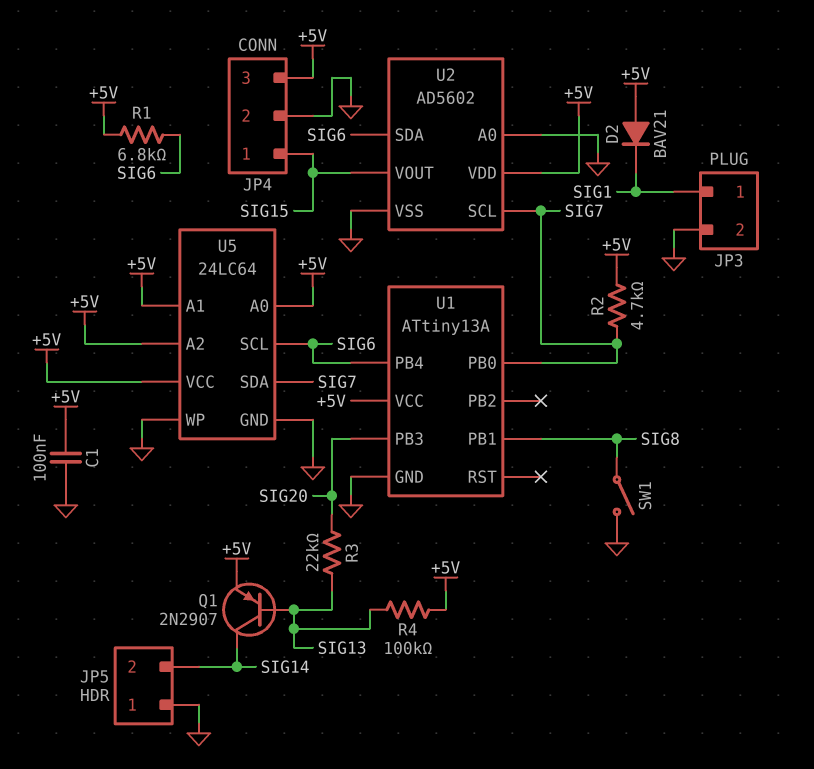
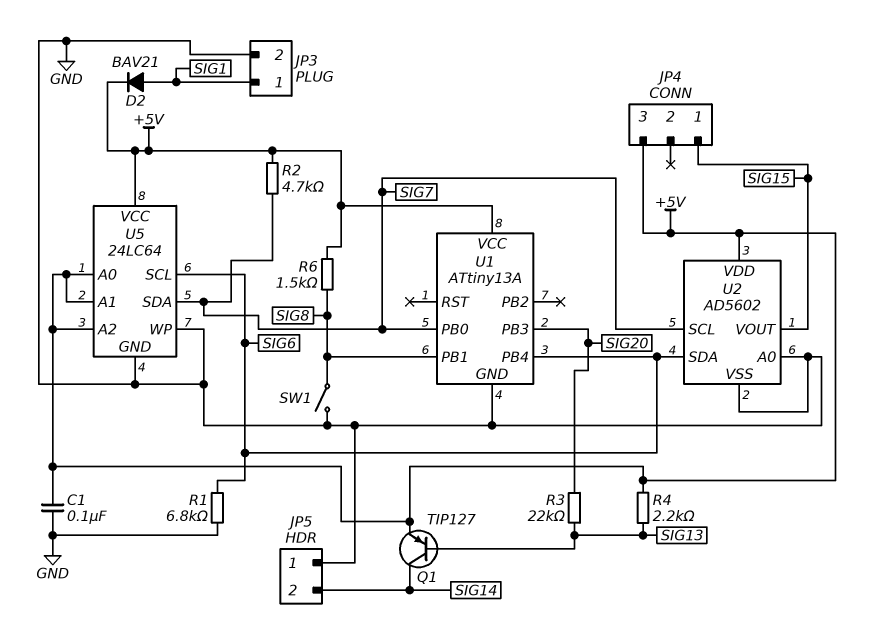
D2: diode BAV21 (A +5V, K SIG1) -> diode BAV21 (A SIG1, K +5V)
JP4 pin 2: GND -> none
Q1: PNP 2N2907 (B SIG13, C SIG14, E +5V) -> PNP TIP127 (B SIG13, C SIG14, E +5V)
R1: 6.8k (+5V, SIG6) -> 6.8k (GND, SIG6)
R4: 100k (+5V, SIG13) -> 2.2k (+5V, SIG13)
R6: none -> 1.5k (+5V, SIG8)

